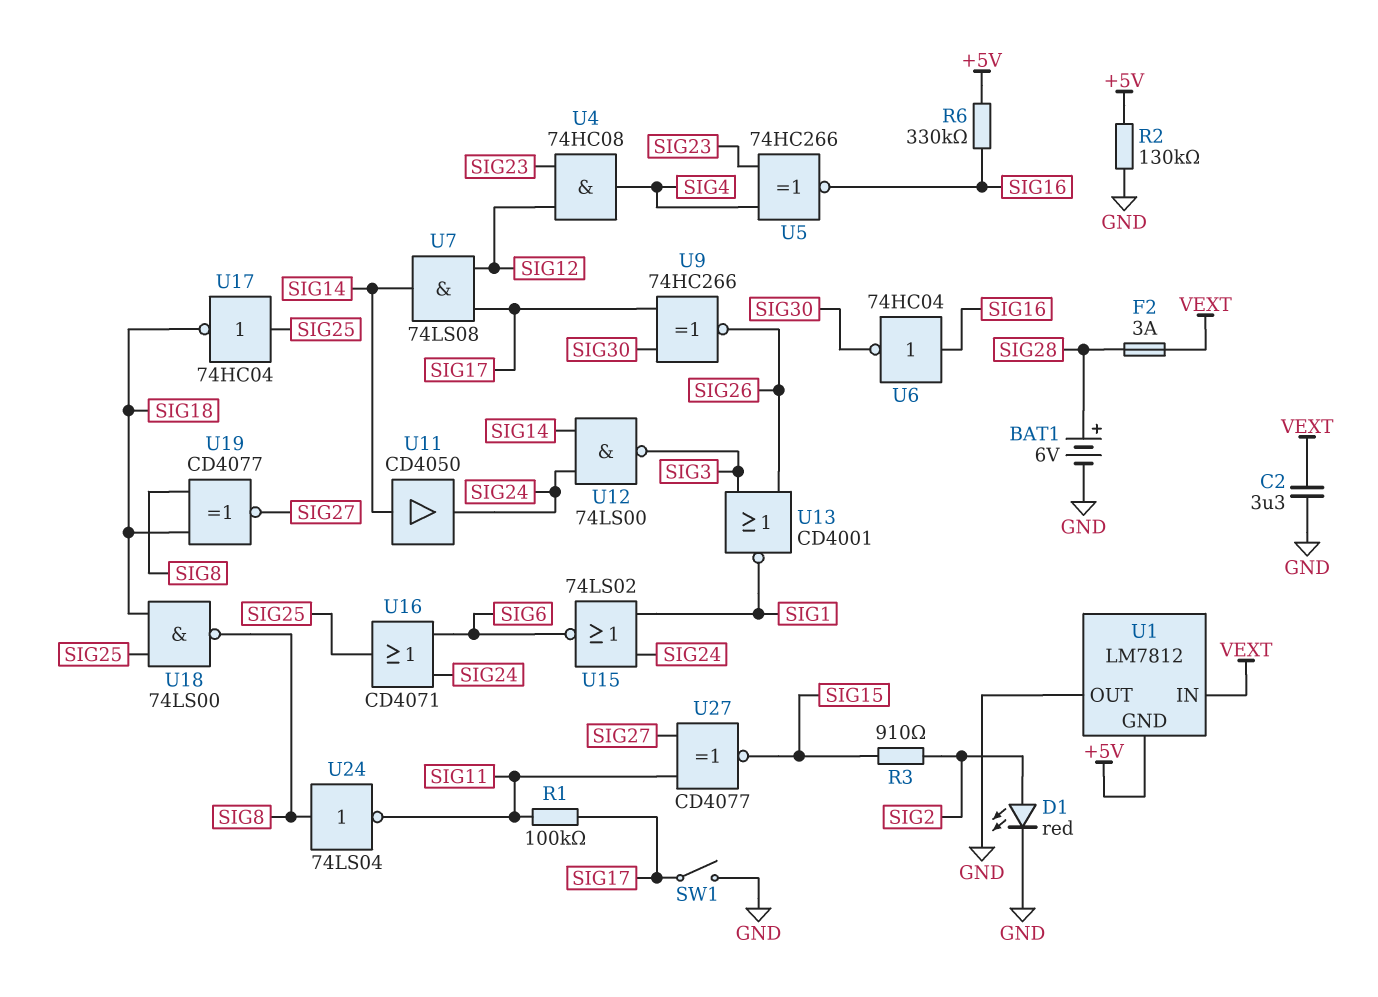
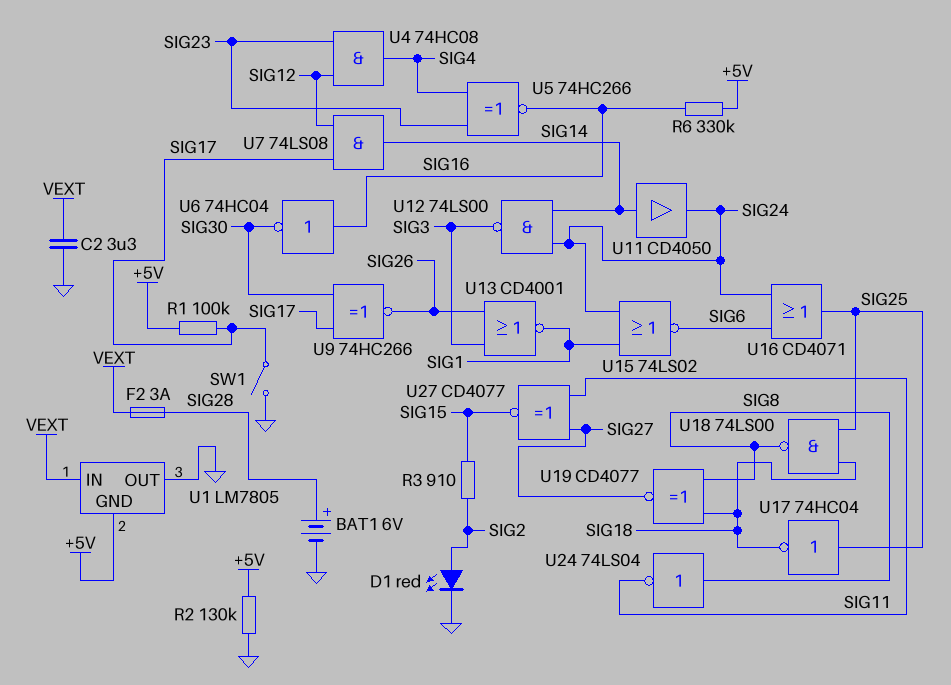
R1: 100k (SIG11, SIG17) -> 100k (+5V, SIG17)
U1: LM7812 -> LM7805

